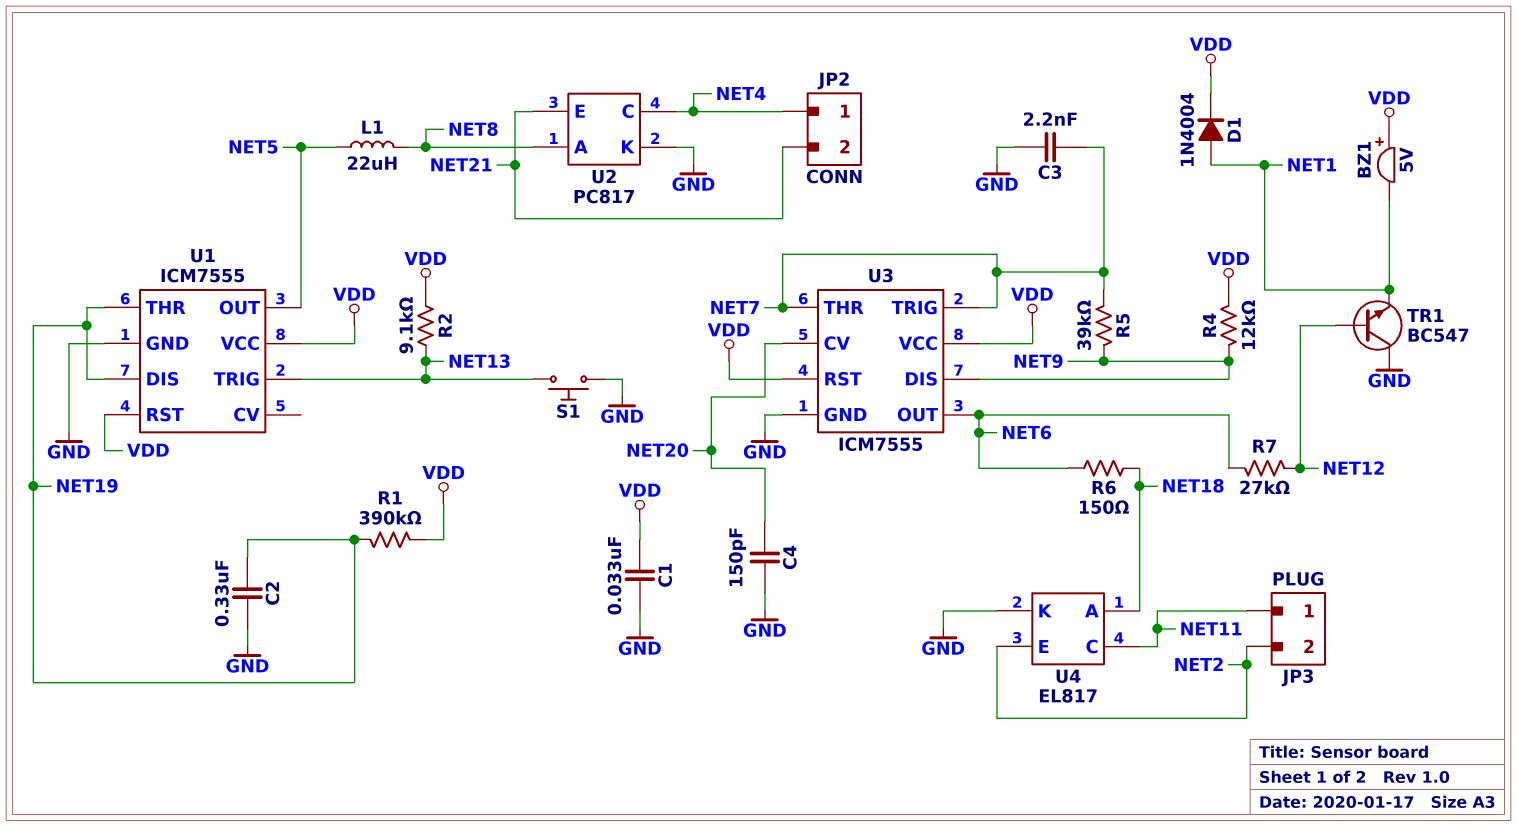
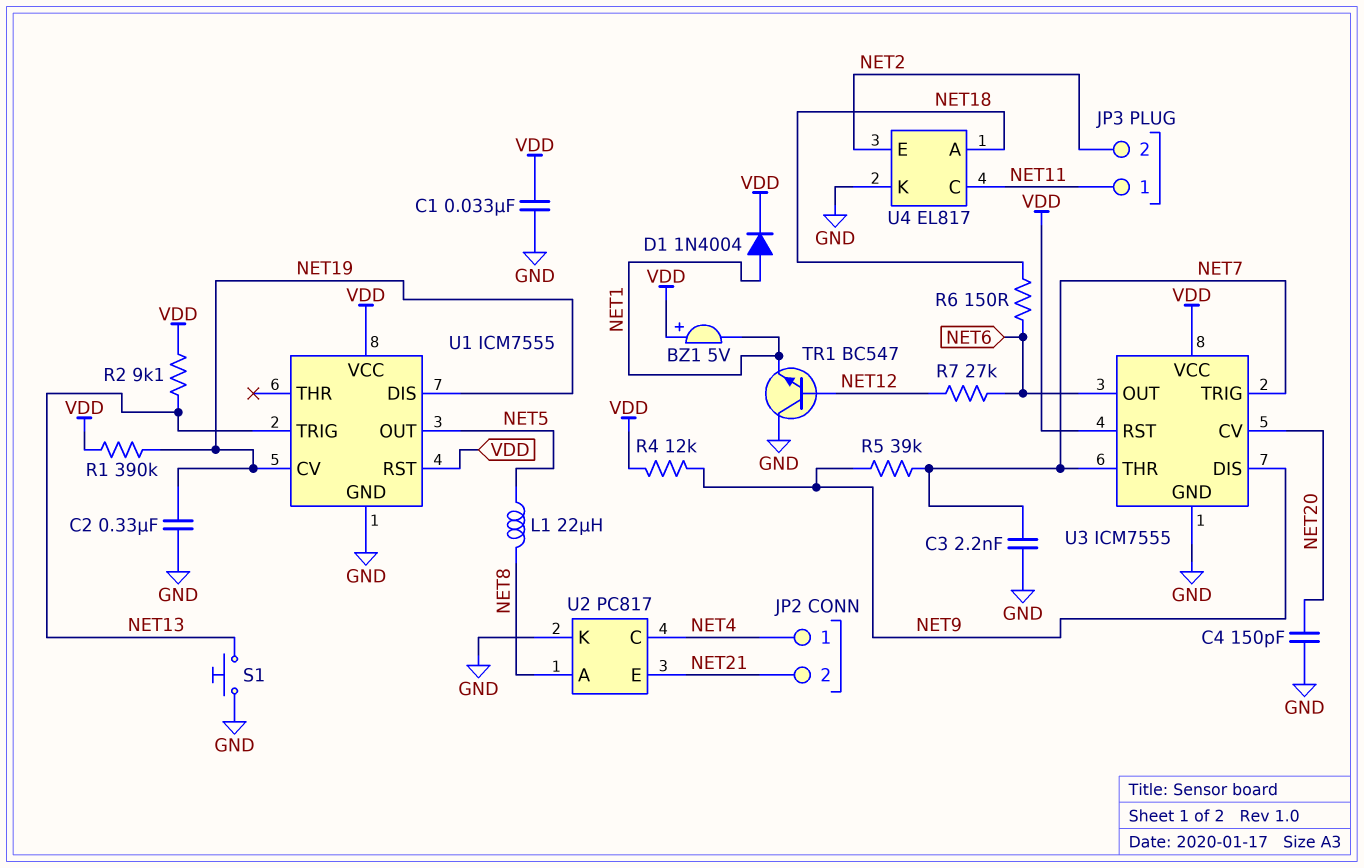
U1 pin CV: none -> NET19
U1 pin THR: NET19 -> none

